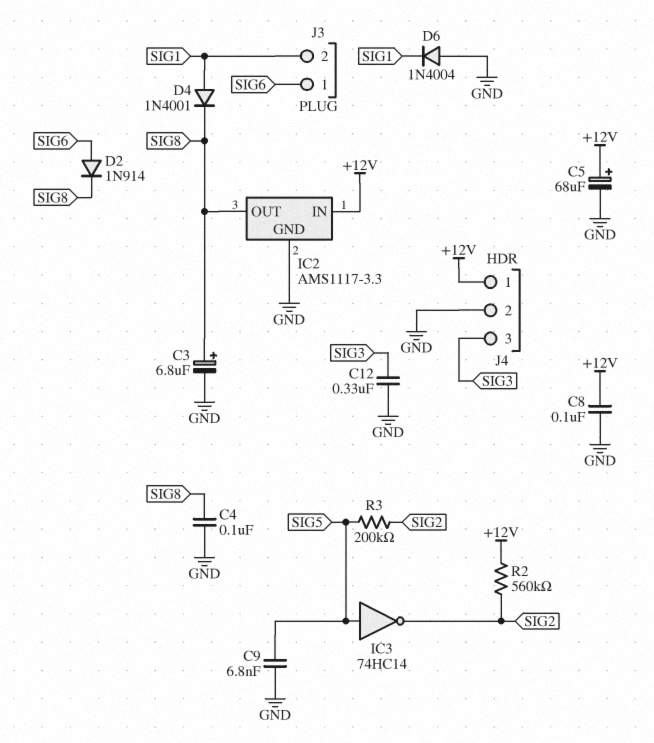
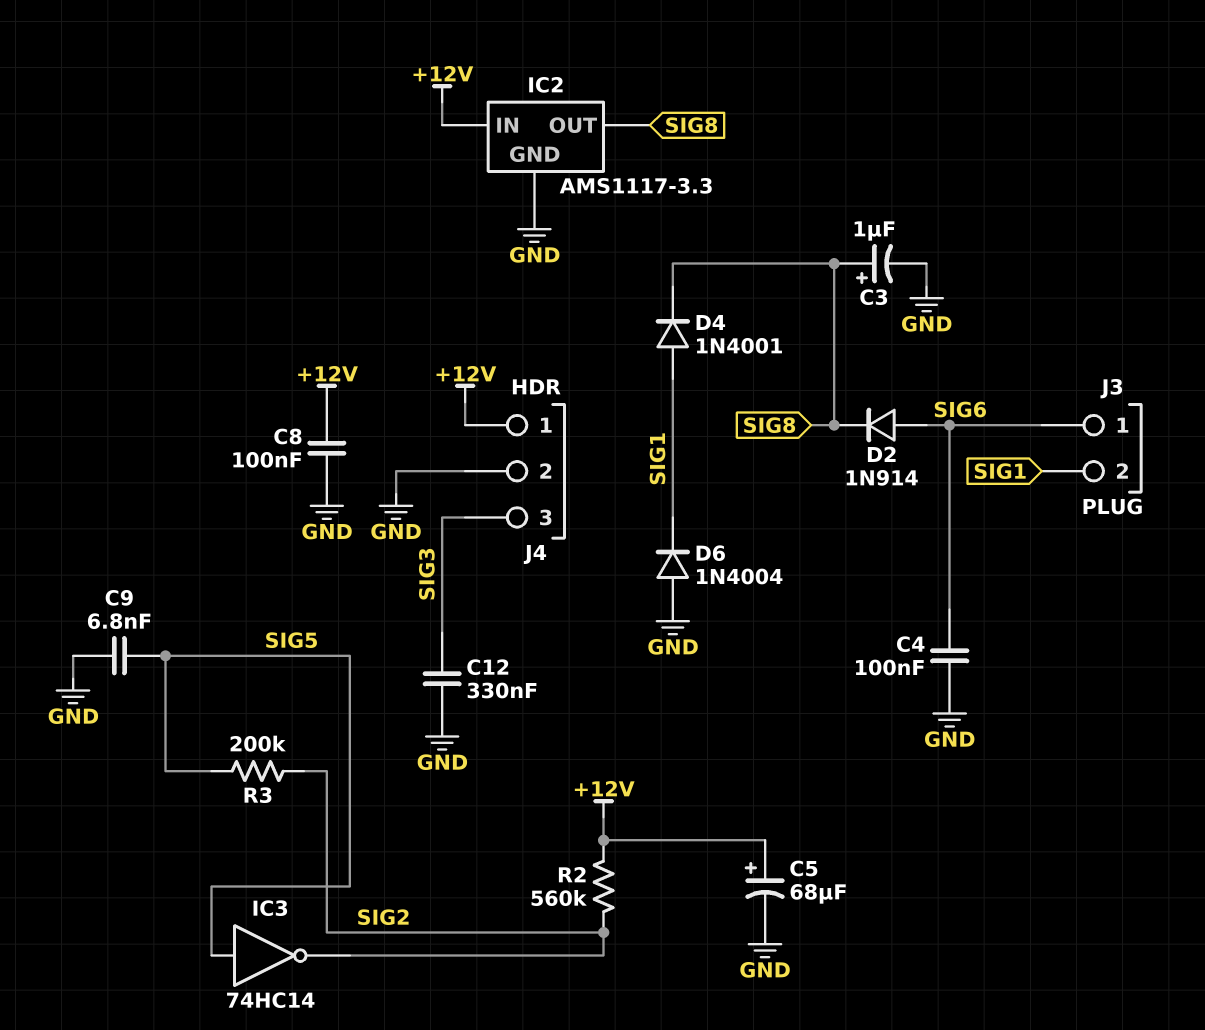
C3: 6.8uF (plus SIG8, minus GND) -> 1uF (plus SIG8, minus GND)
C4: 100nF (GND, SIG8) -> 100nF (GND, SIG6)

